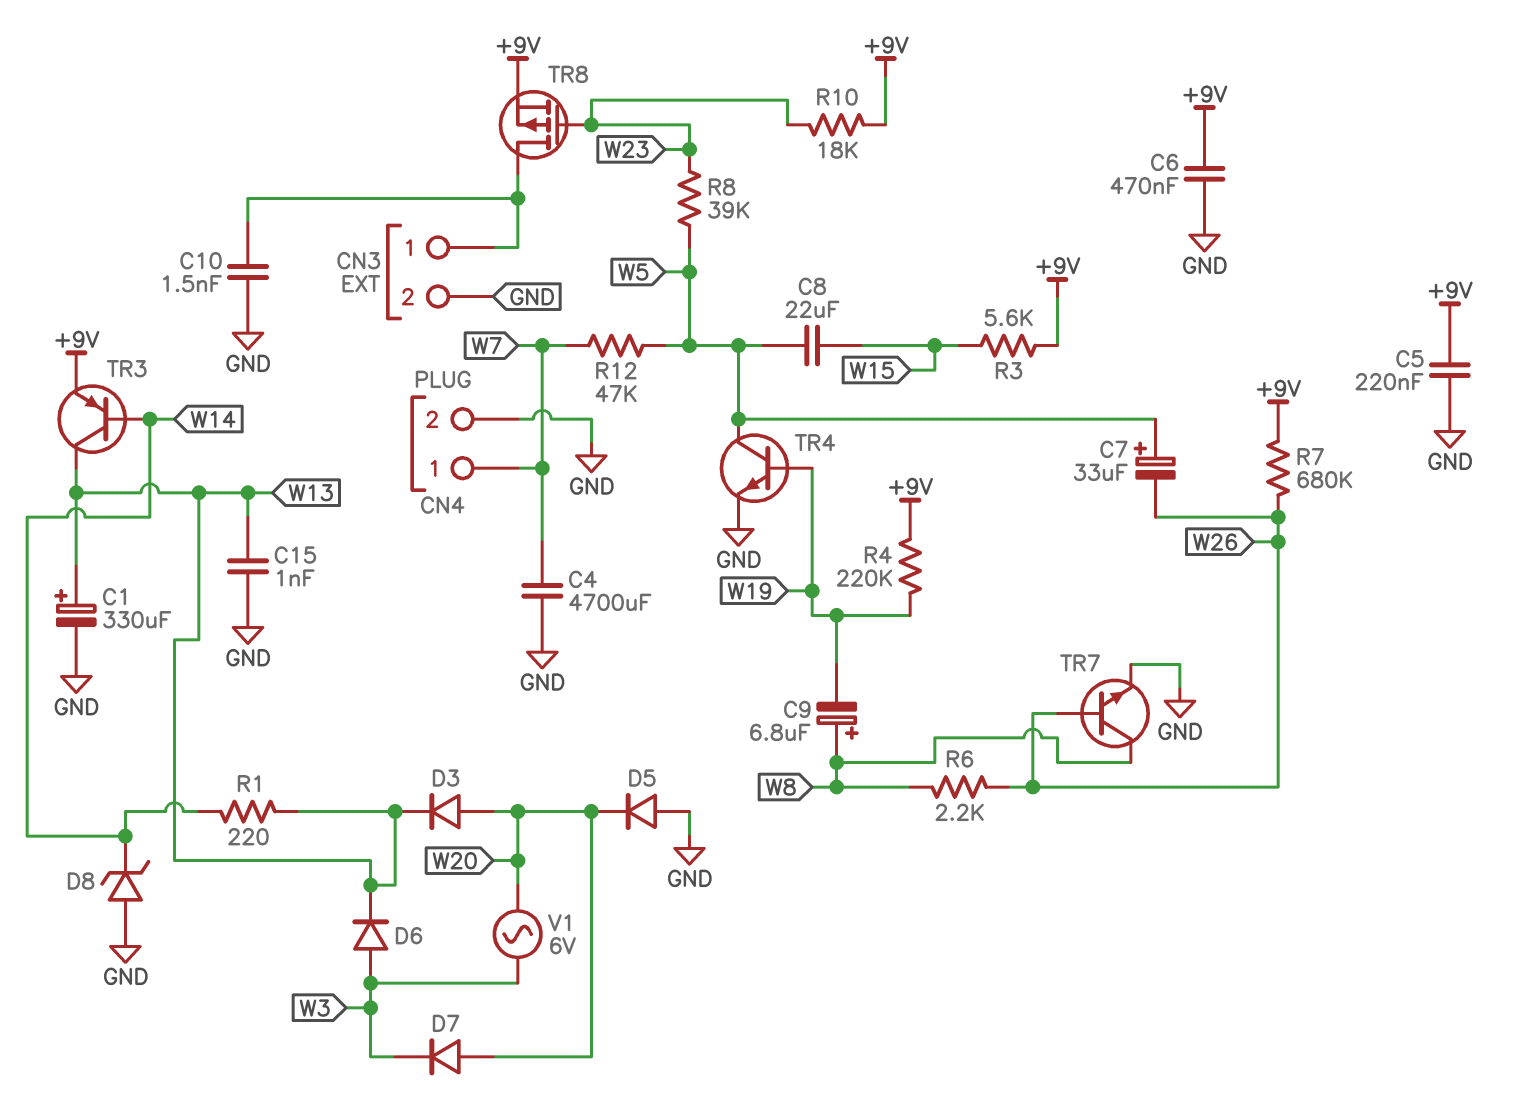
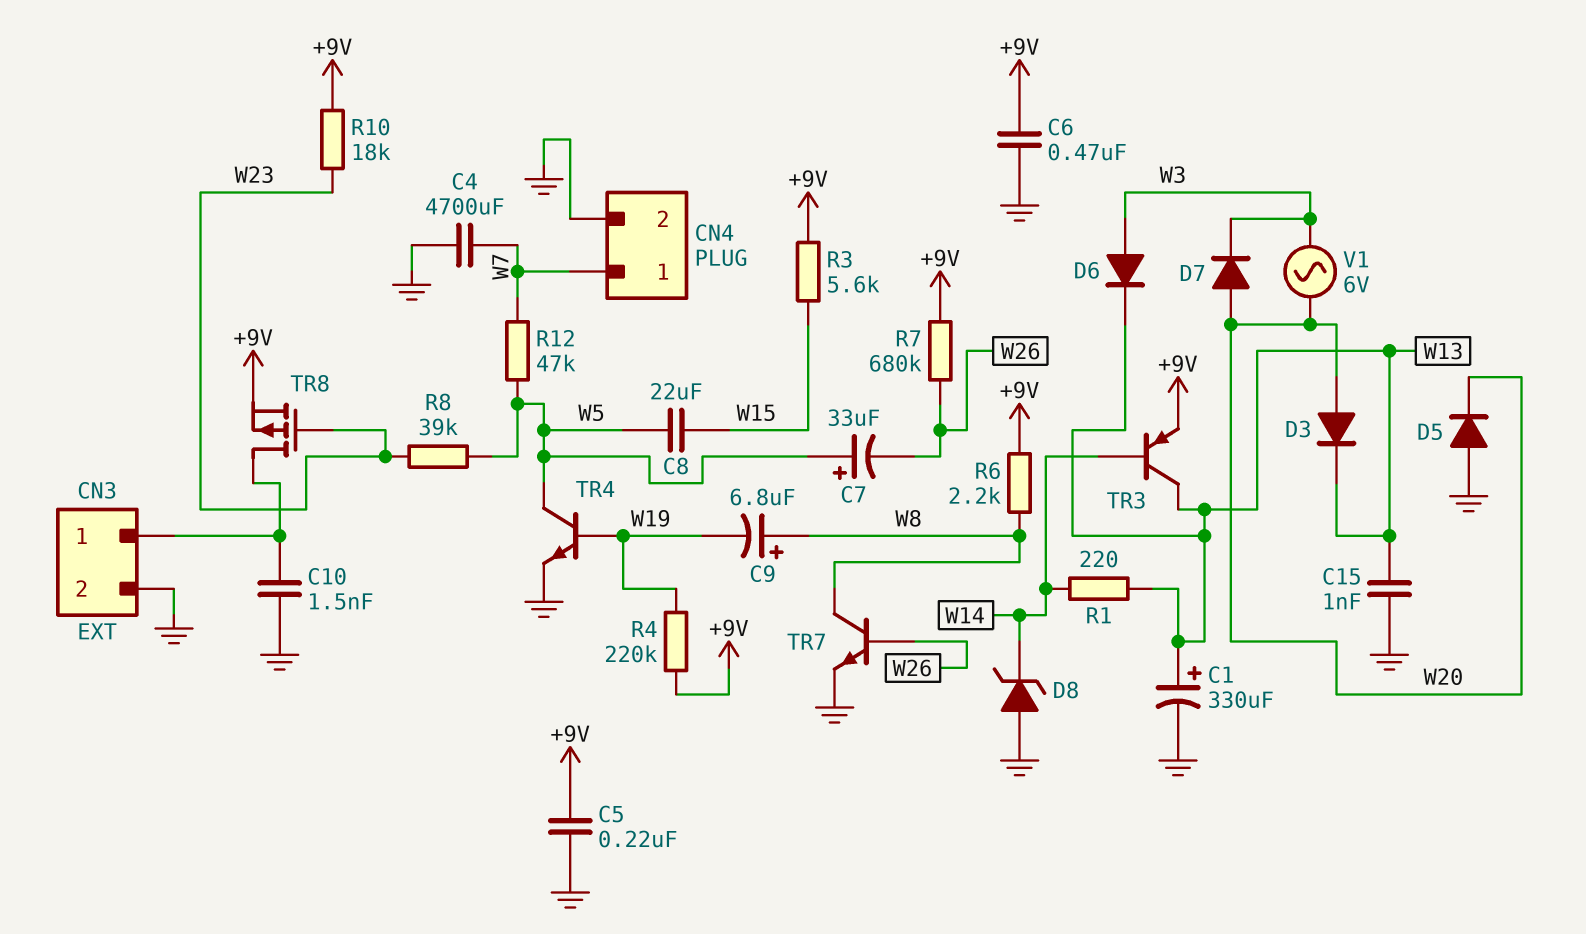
R6: 2.2k (W8, W26) -> 2.2k (+9V, W8)

